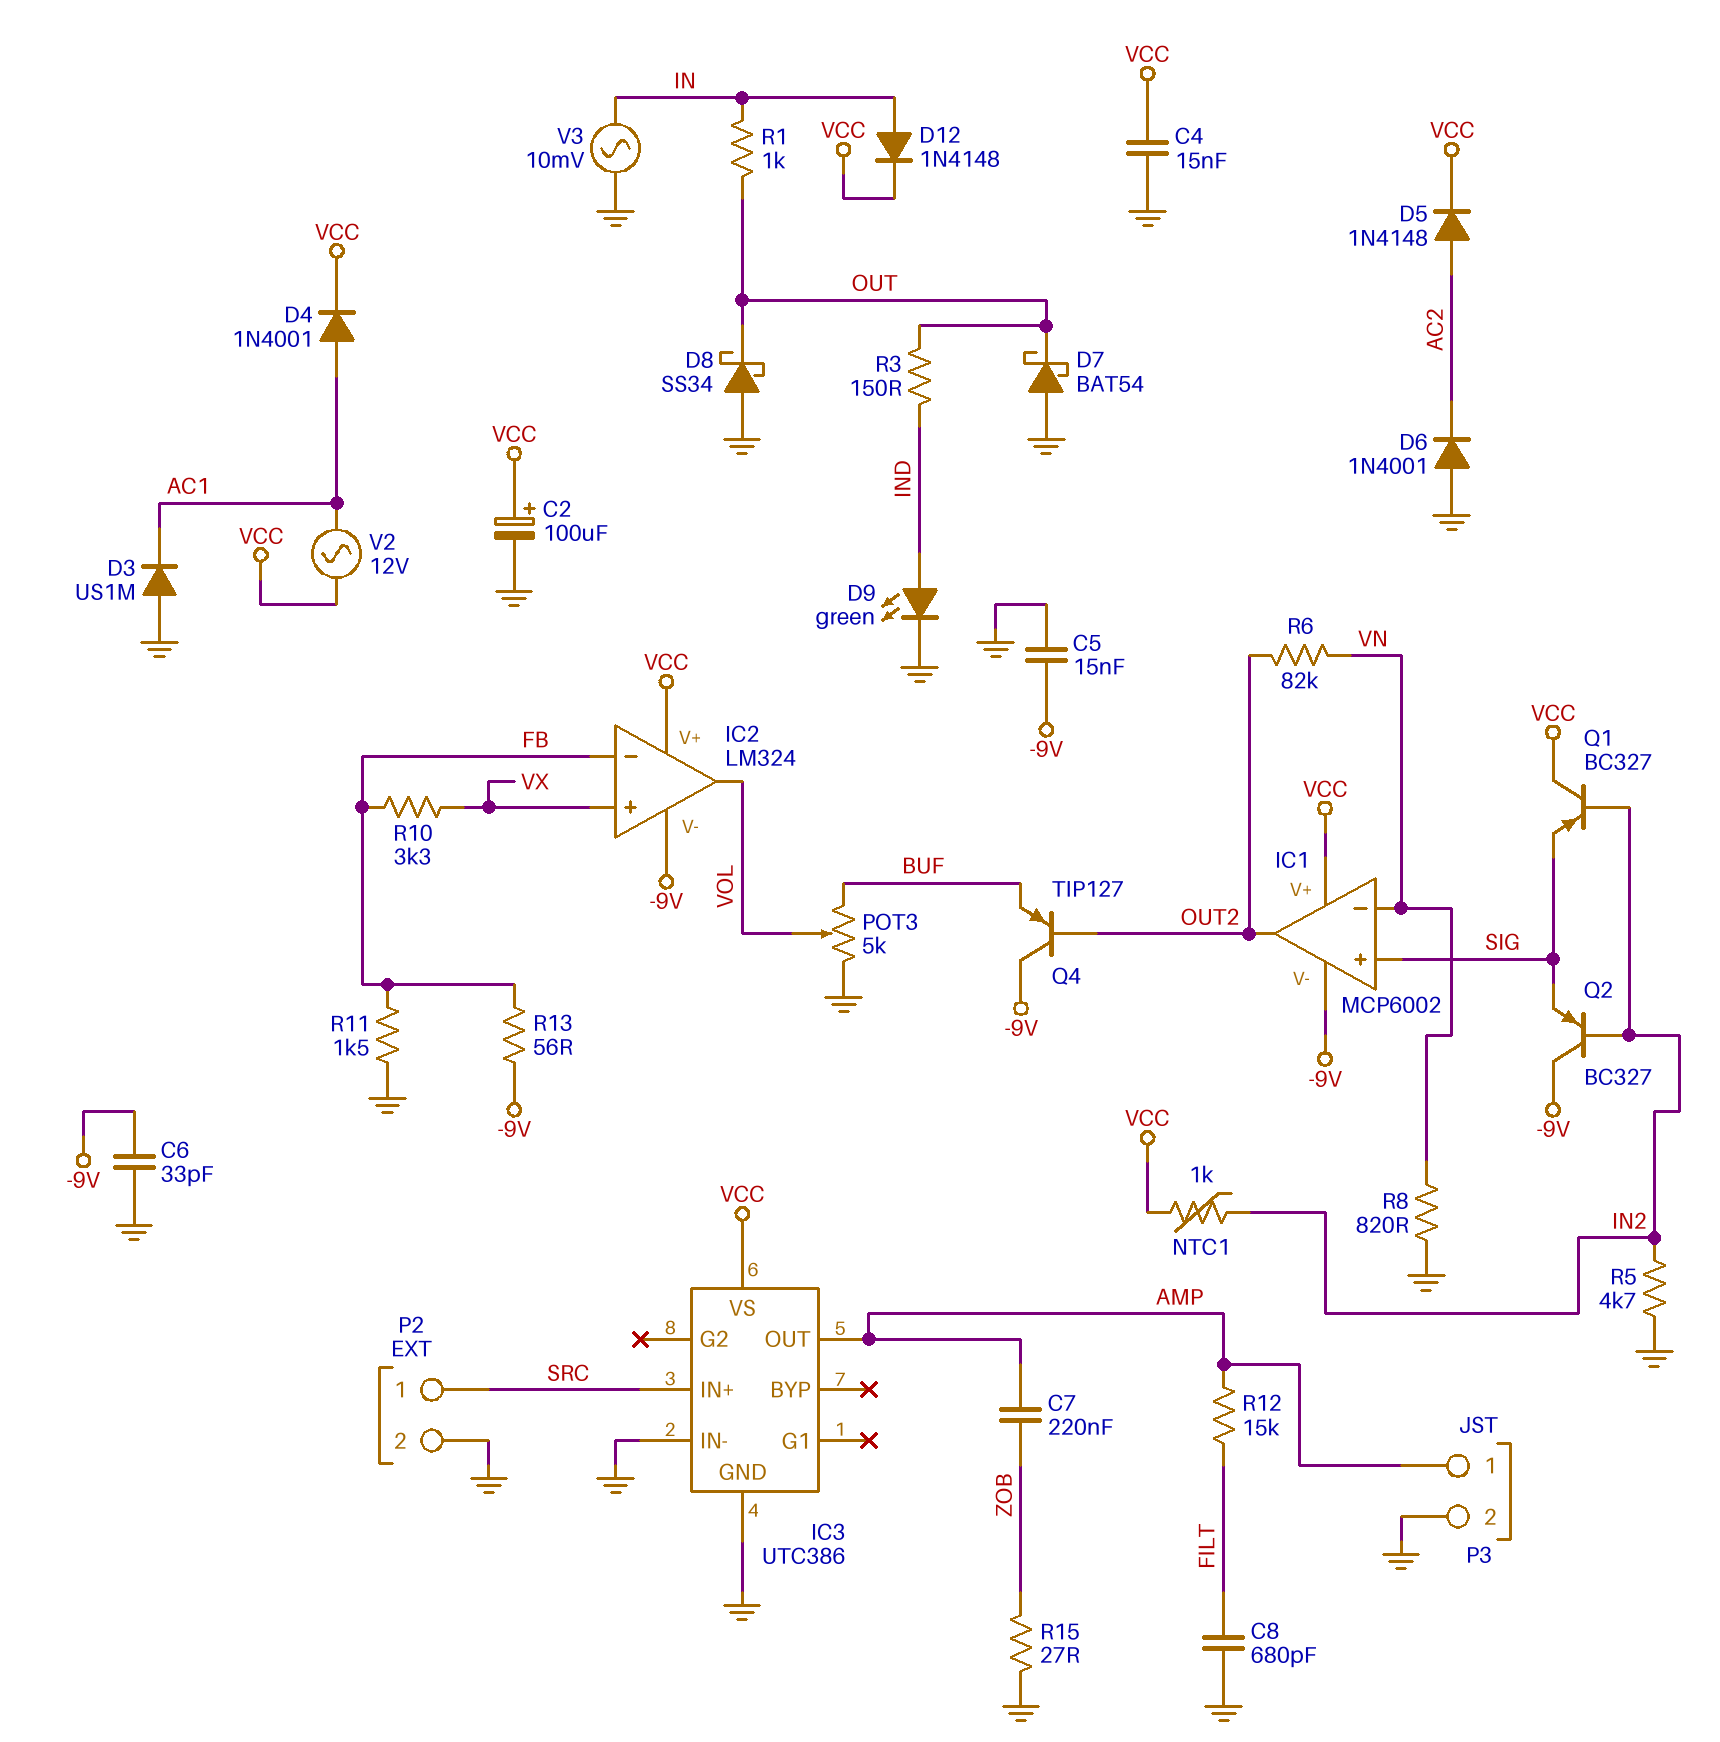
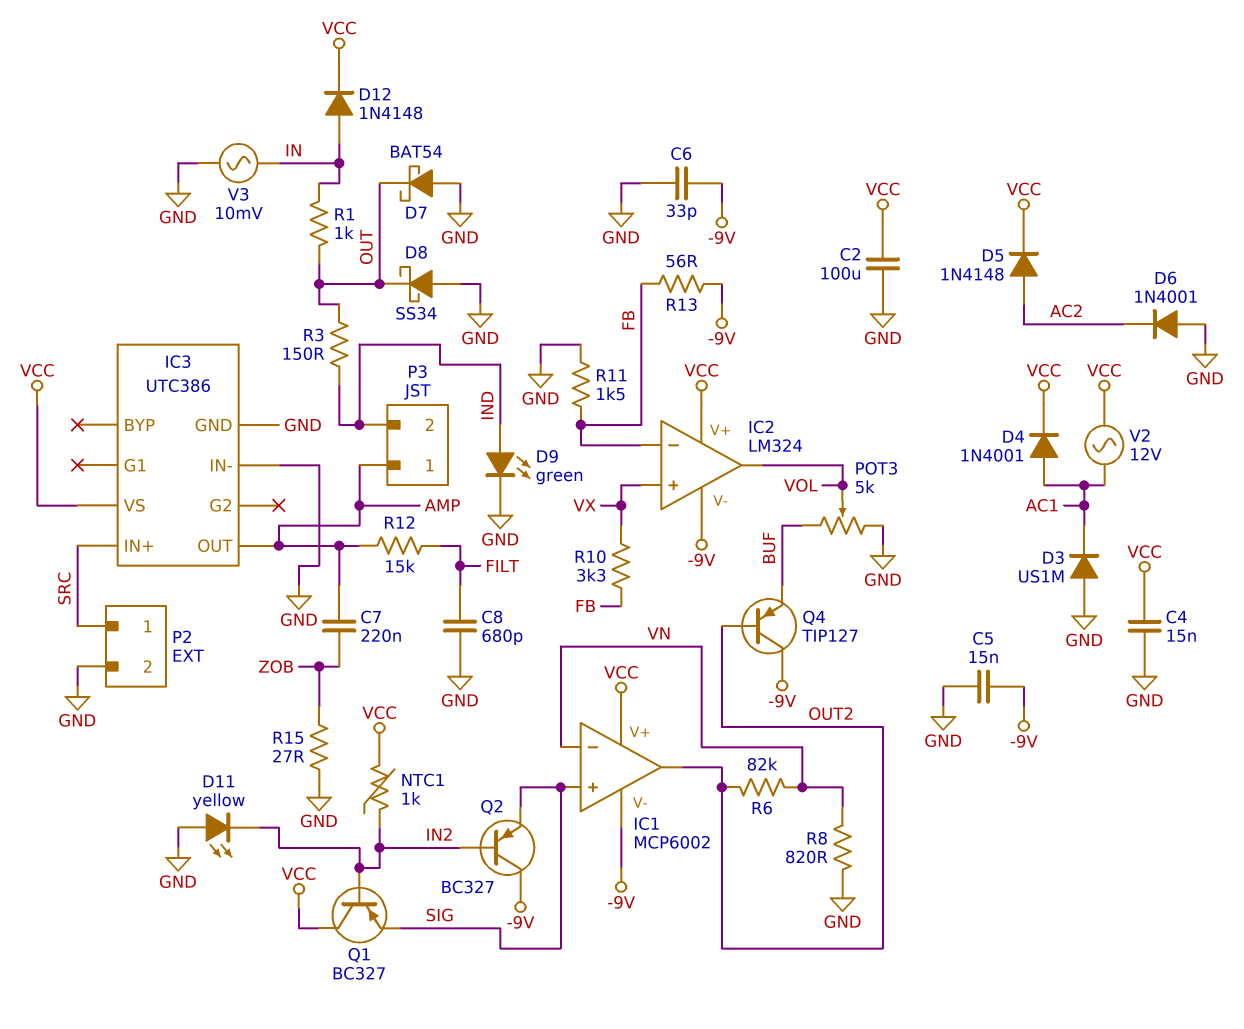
C2: 100uF (plus VCC, minus GND) -> 100uF (GND, VCC)
D11: none -> LED yellow (A GND, K IN2)
P3 pin 2: GND -> IND
R5: 4.7k (GND, IN2) -> none

